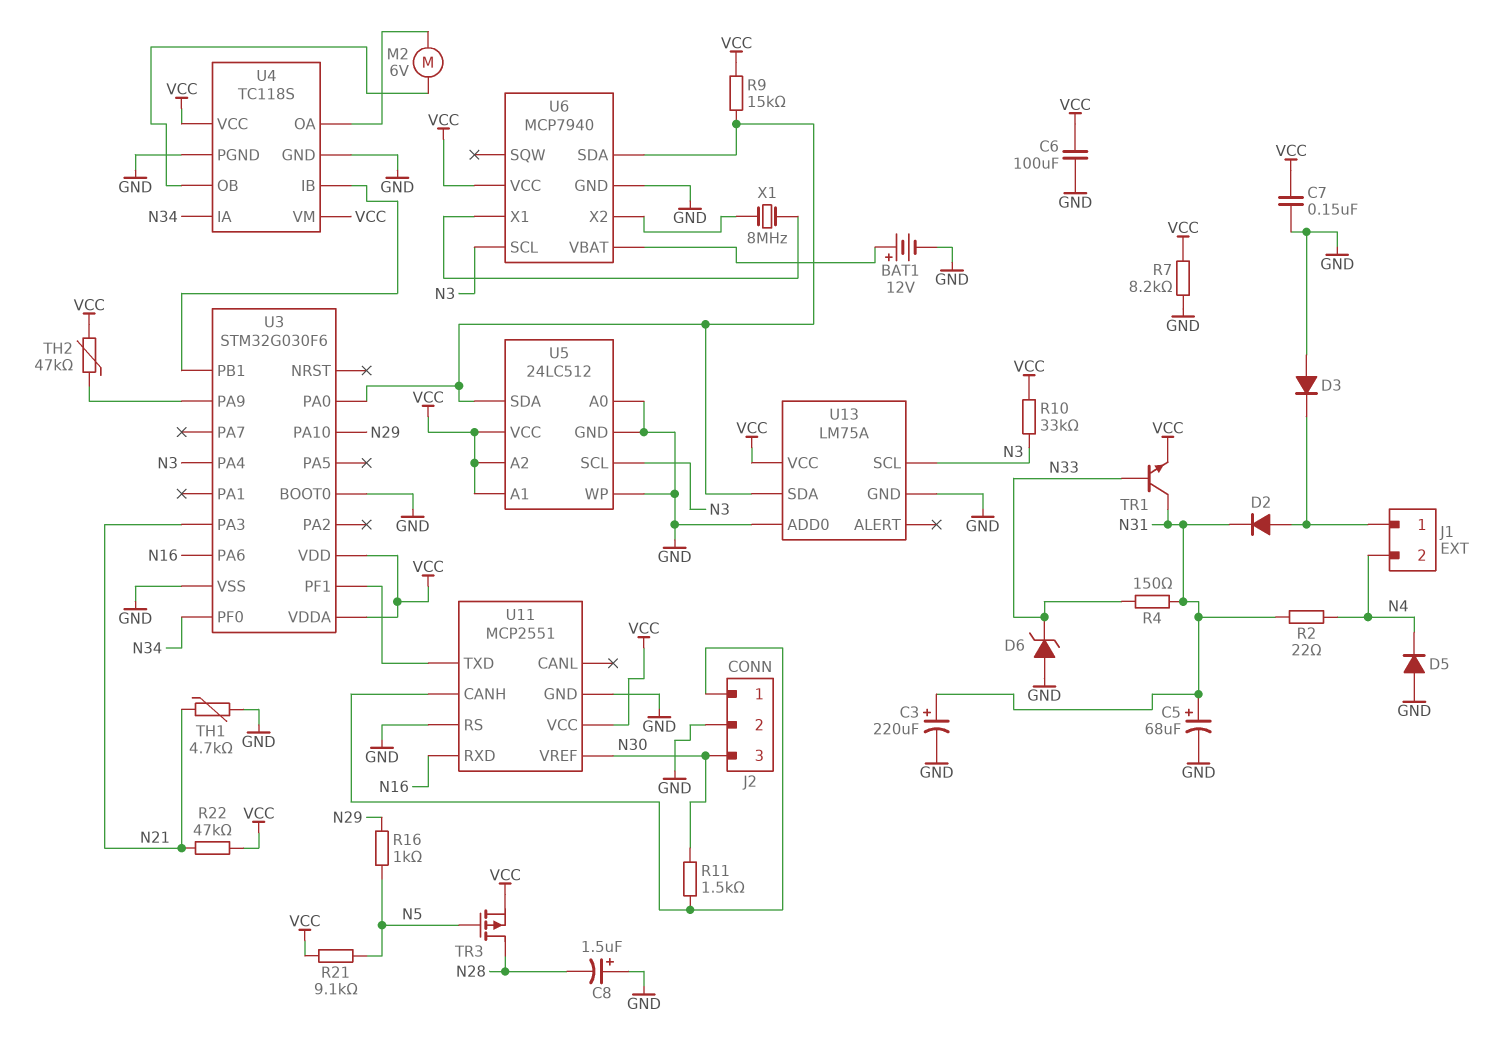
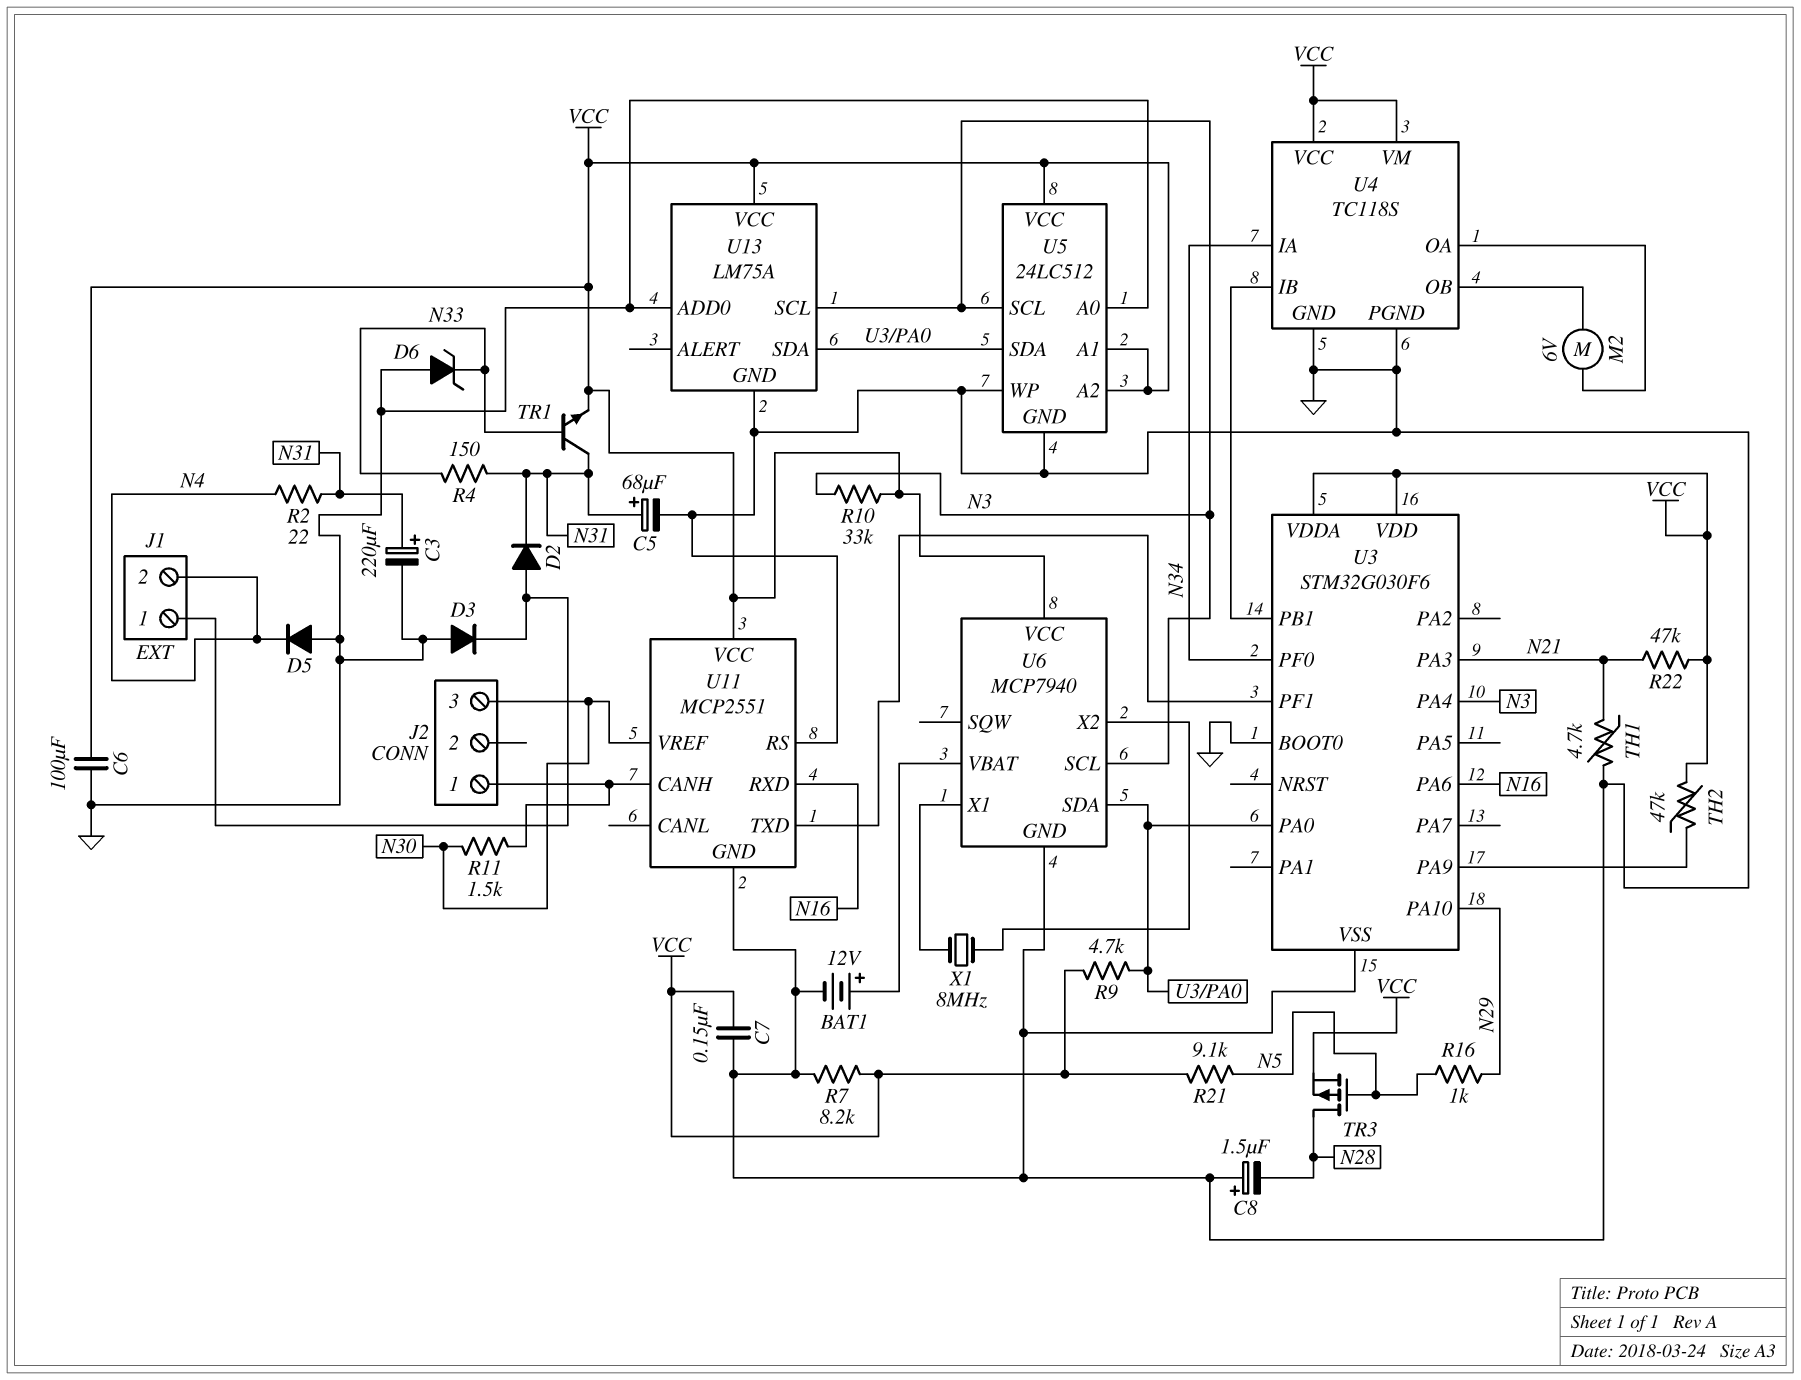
J2 pin 2: GND -> none
R9: 15k (U3/PA0, VCC) -> 4.7k (U3/PA0, VCC)

